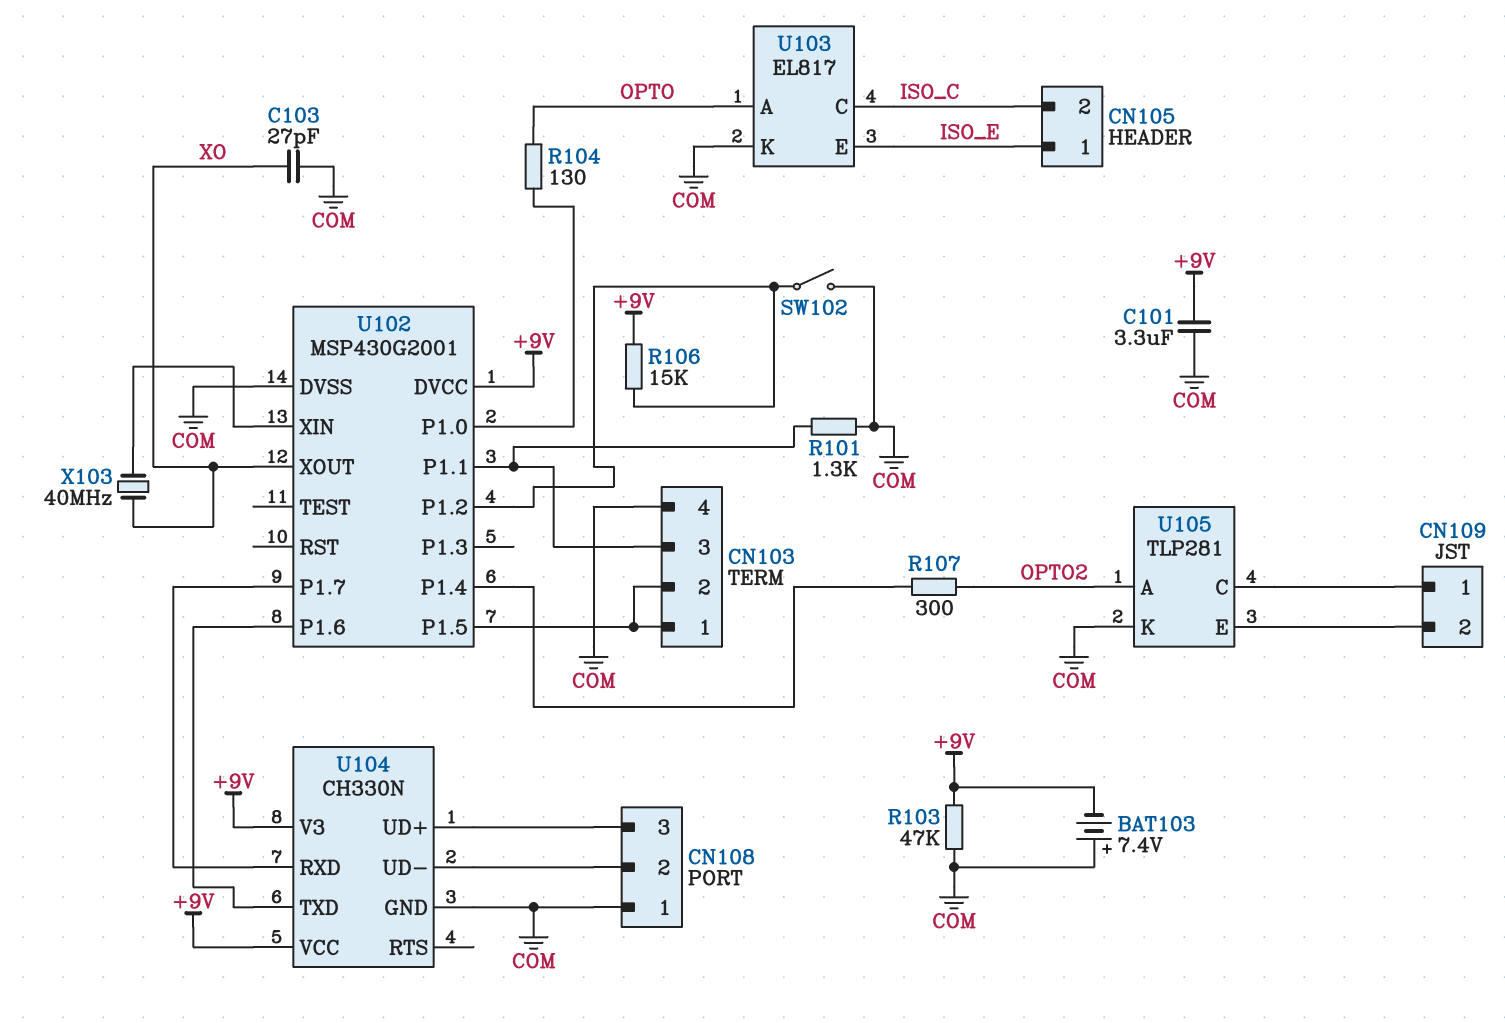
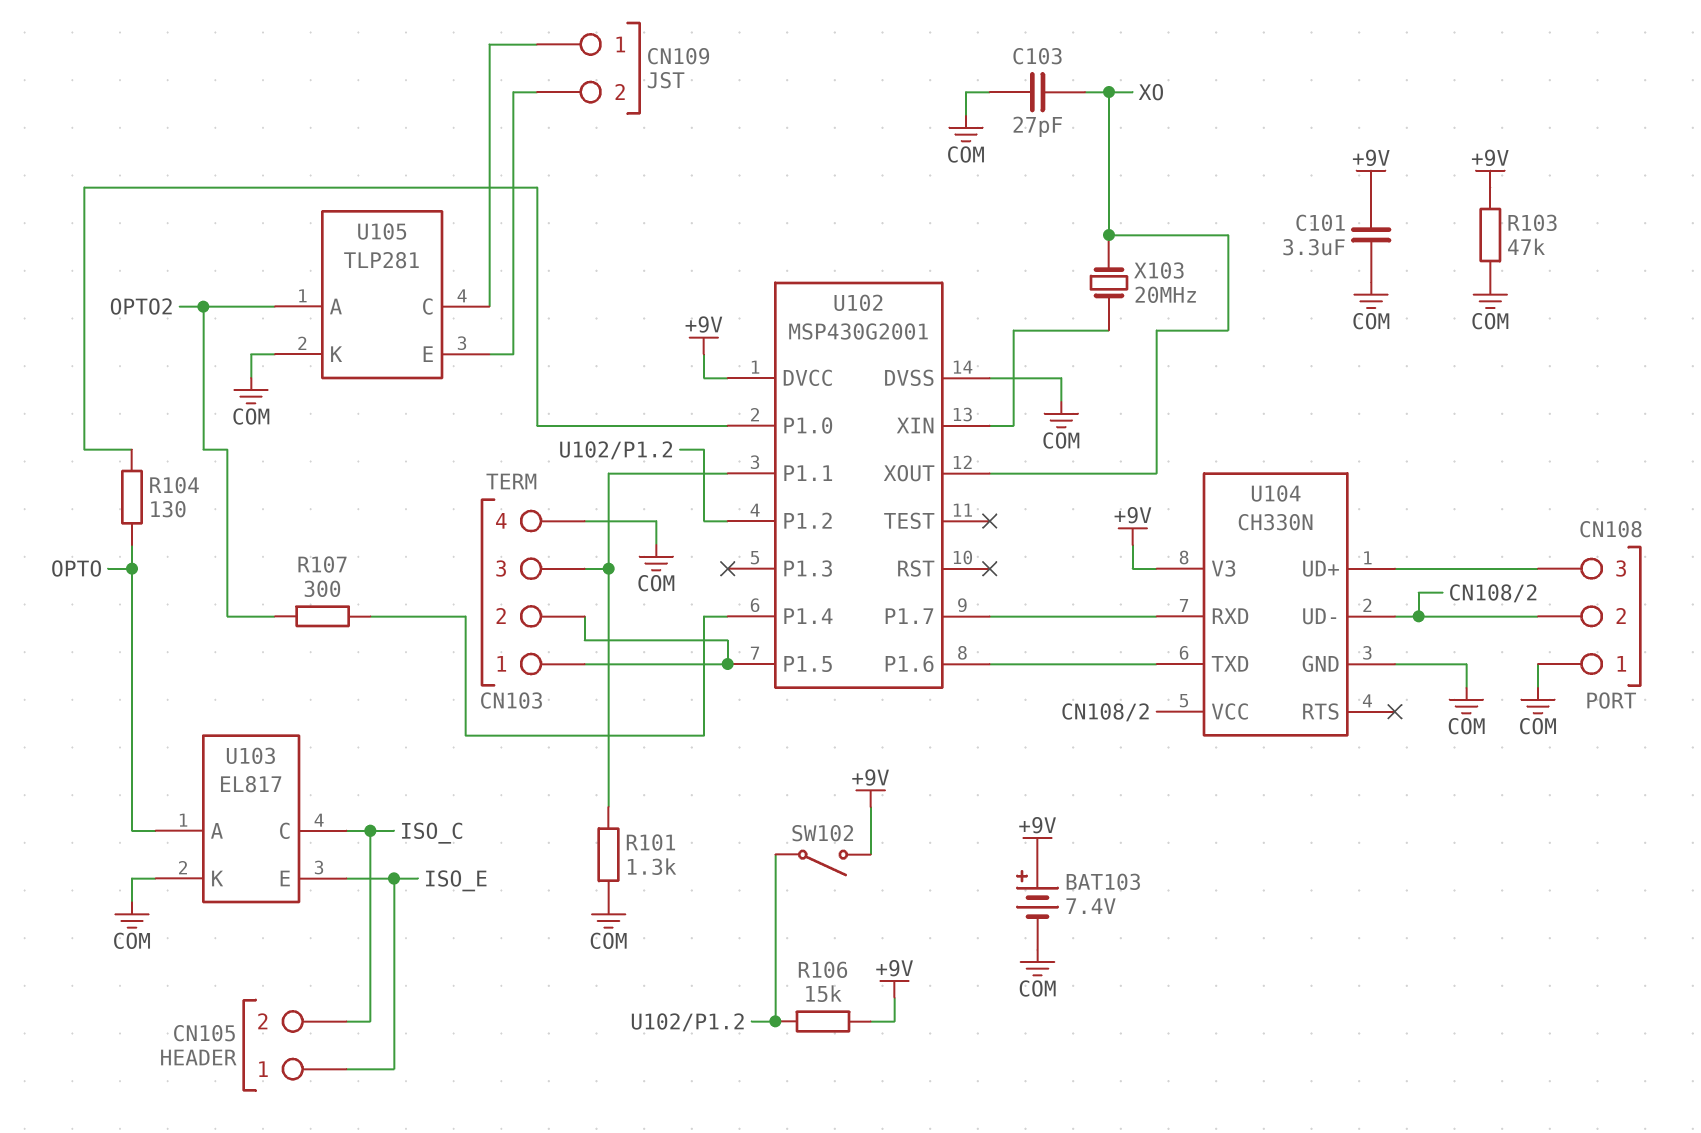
BAT103: 7.4V (plus COM, minus +9V) -> 7.4V (plus +9V, minus COM)
SW102: switch (COM, U102/P1.2) -> switch (+9V, U102/P1.2)
U104 pin VCC: +9V -> CN108/2
X103: 40MHz (U102/XIN, XO) -> 20MHz (U102/XIN, XO)

